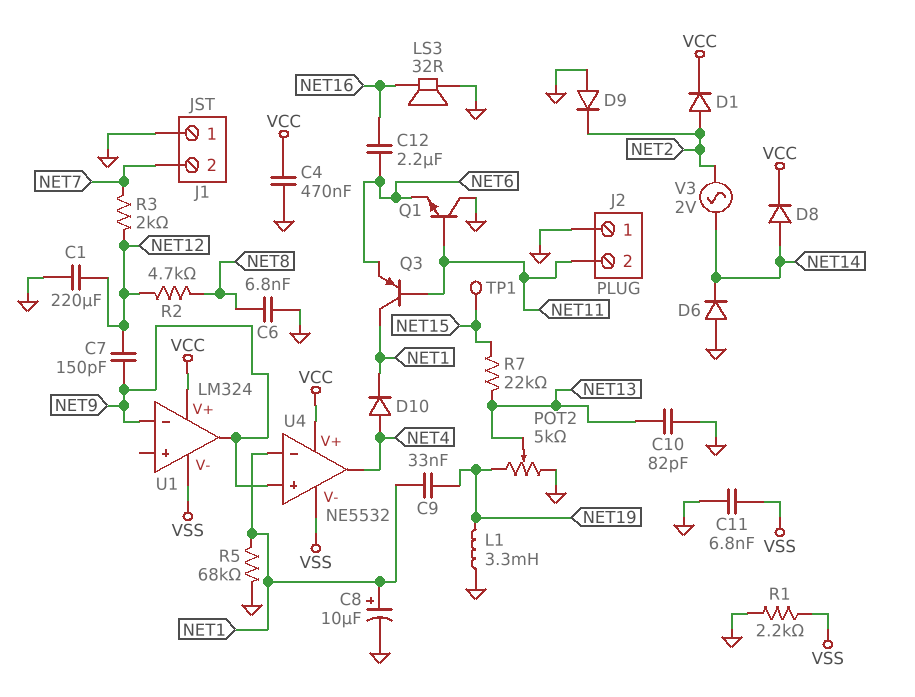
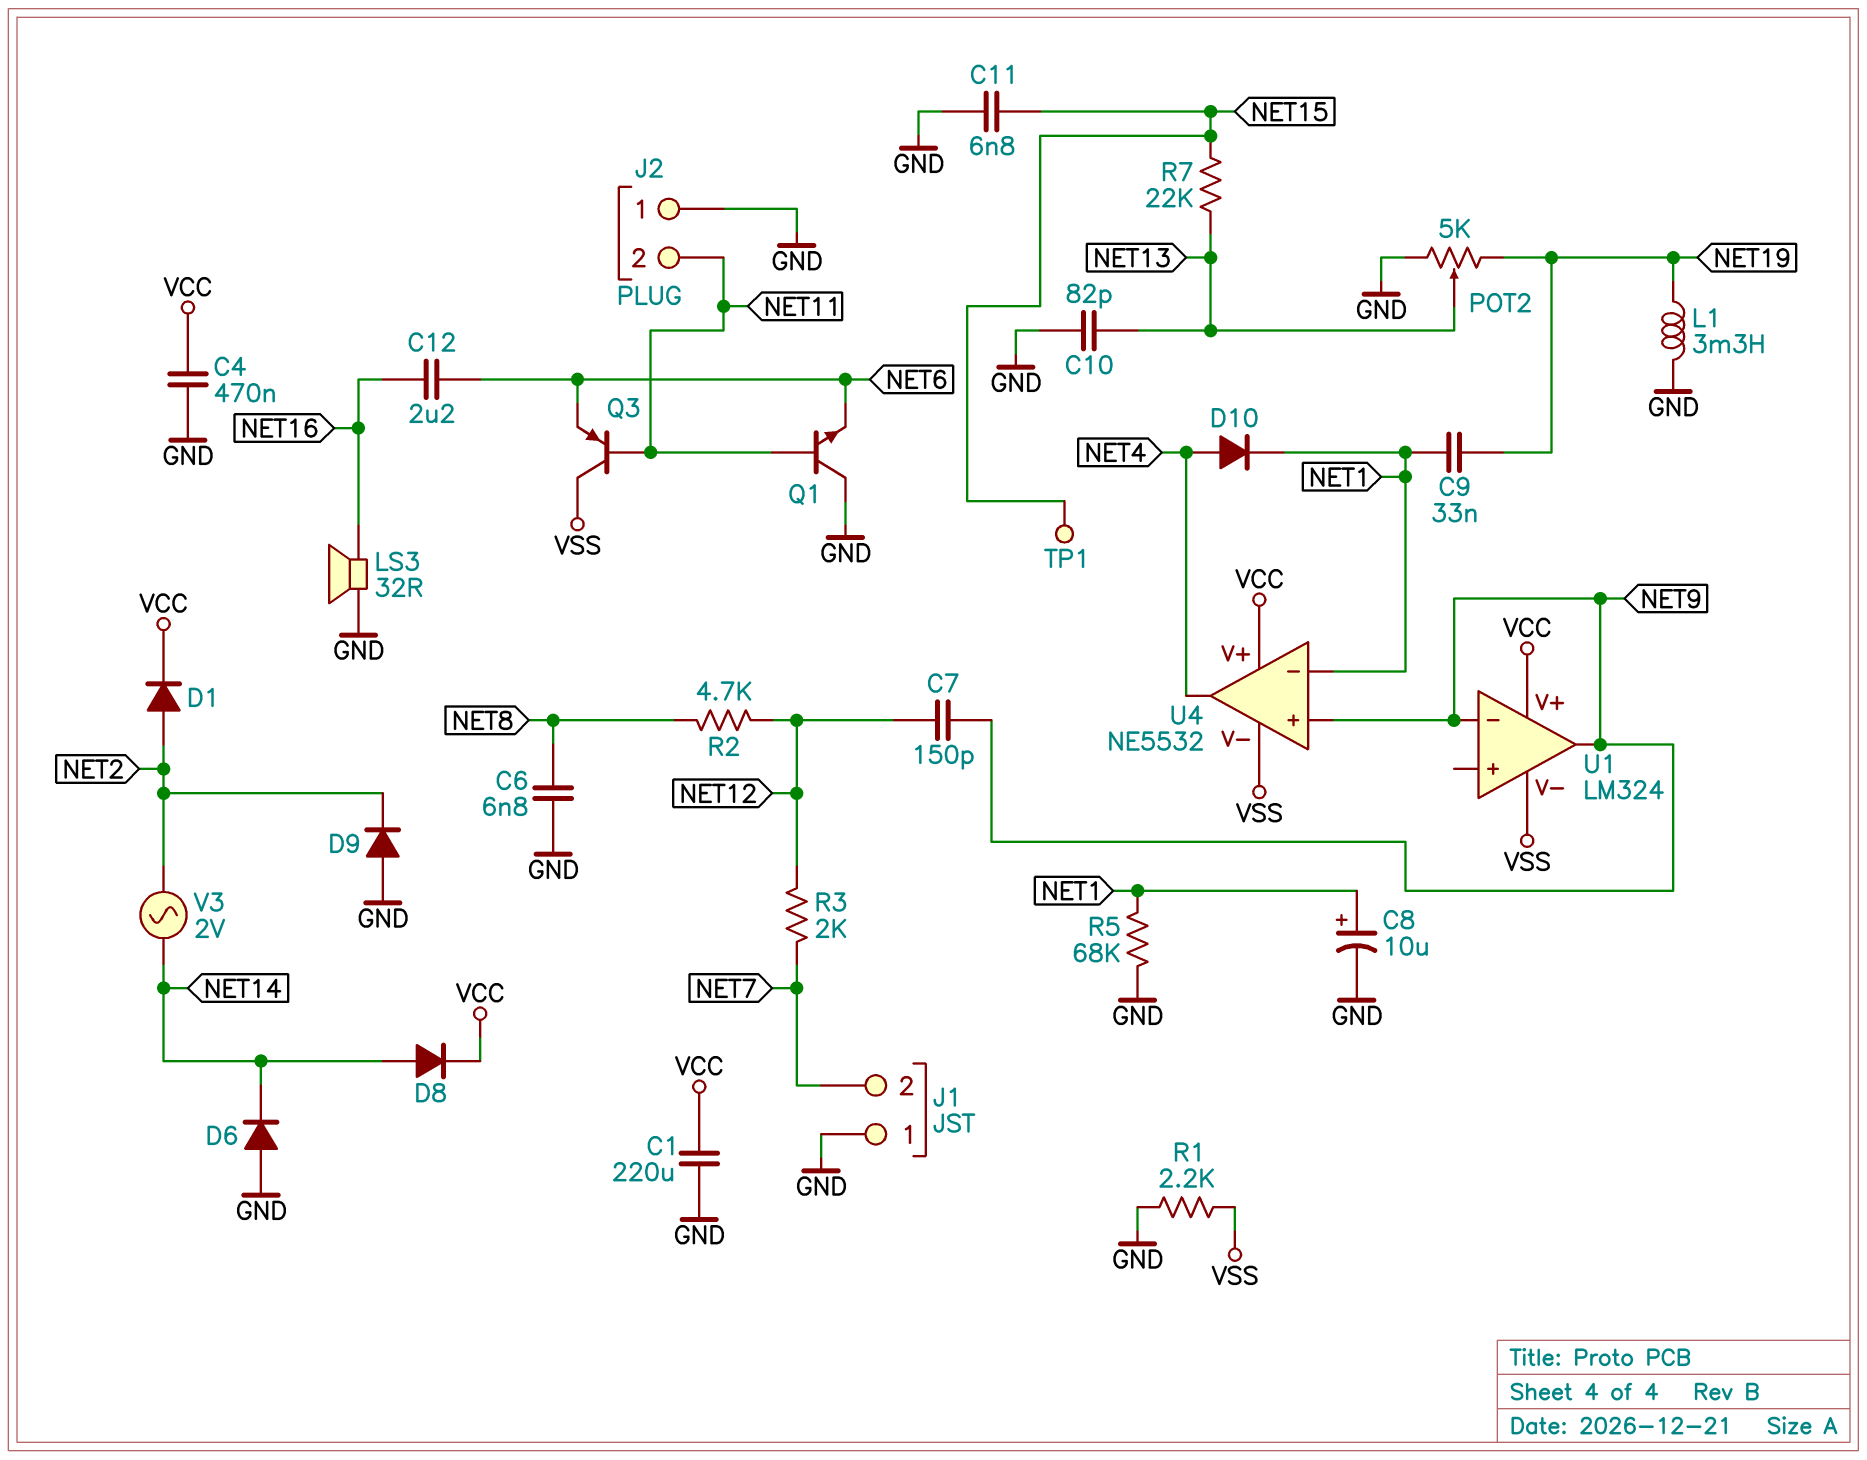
C1: 220uF (GND, NET12) -> 220uF (GND, VCC)
C11: 6.8nF (GND, VSS) -> 6.8nF (GND, NET15)
Q3: PNP (B NET11, C NET1, E NET6) -> PNP (B NET11, C VSS, E NET6)

